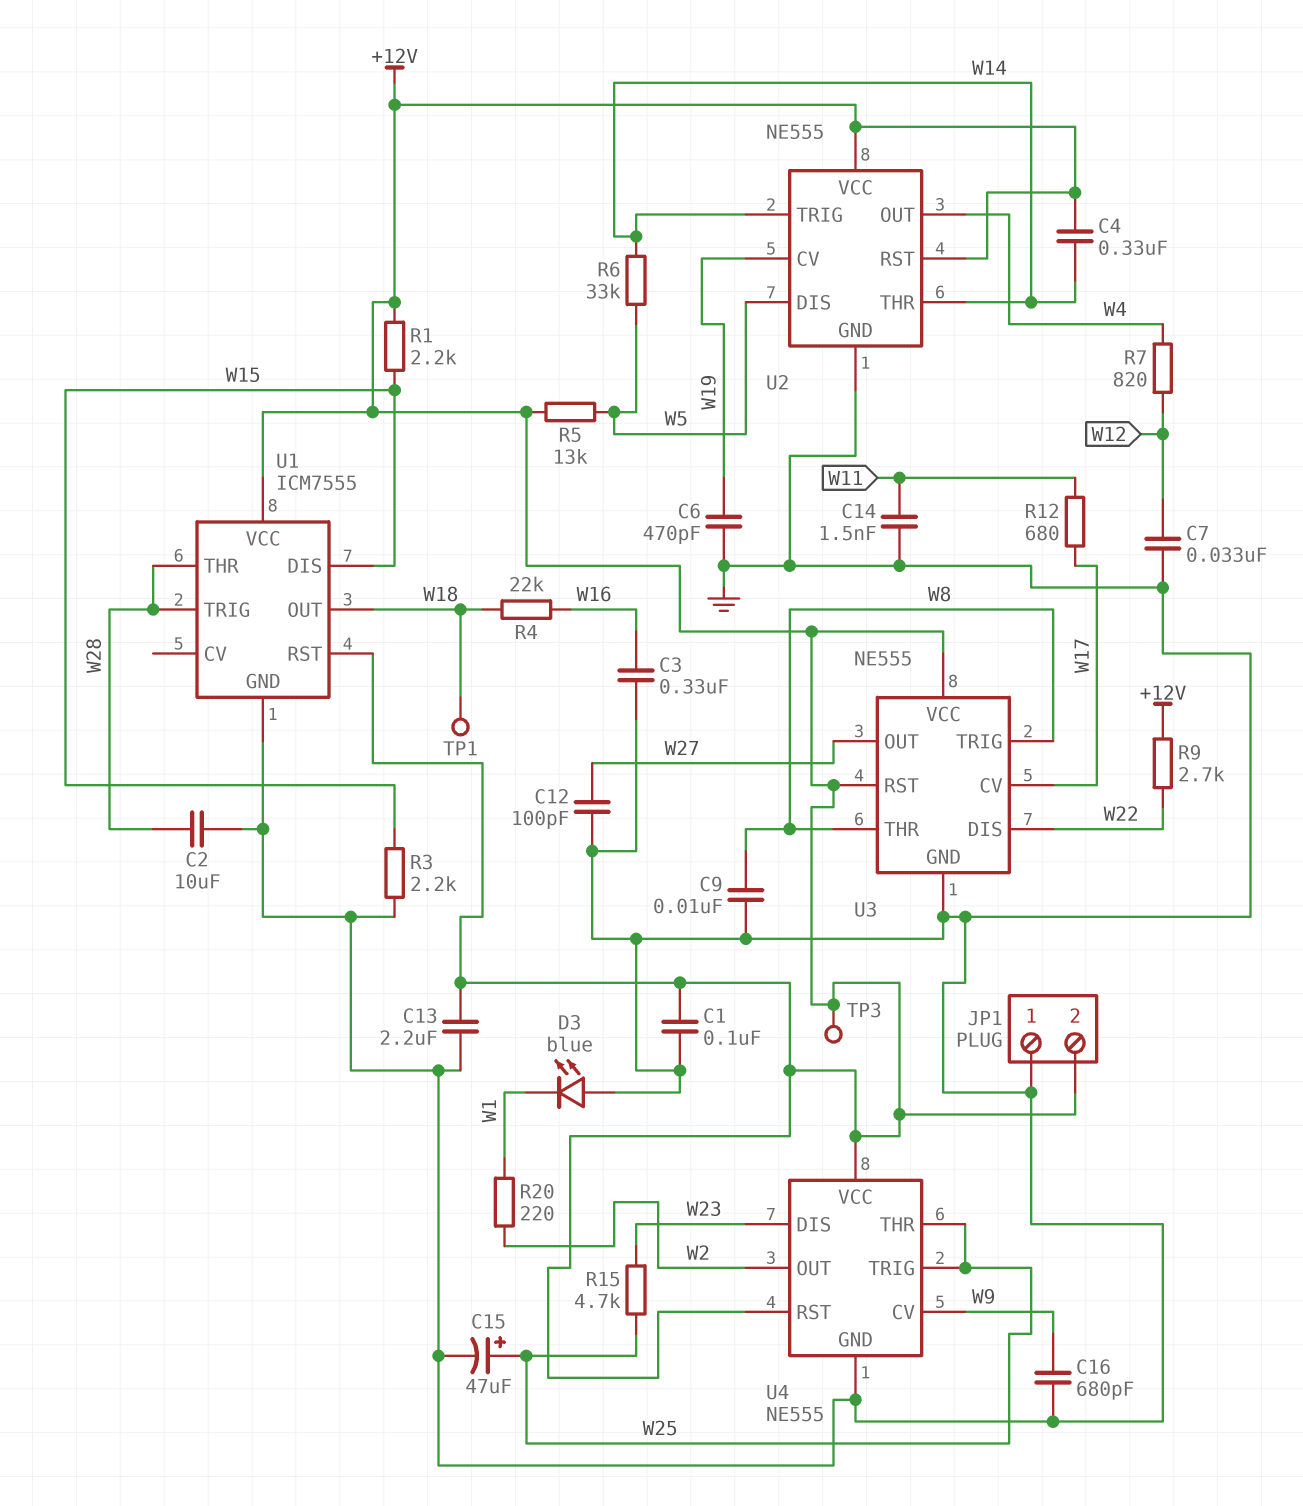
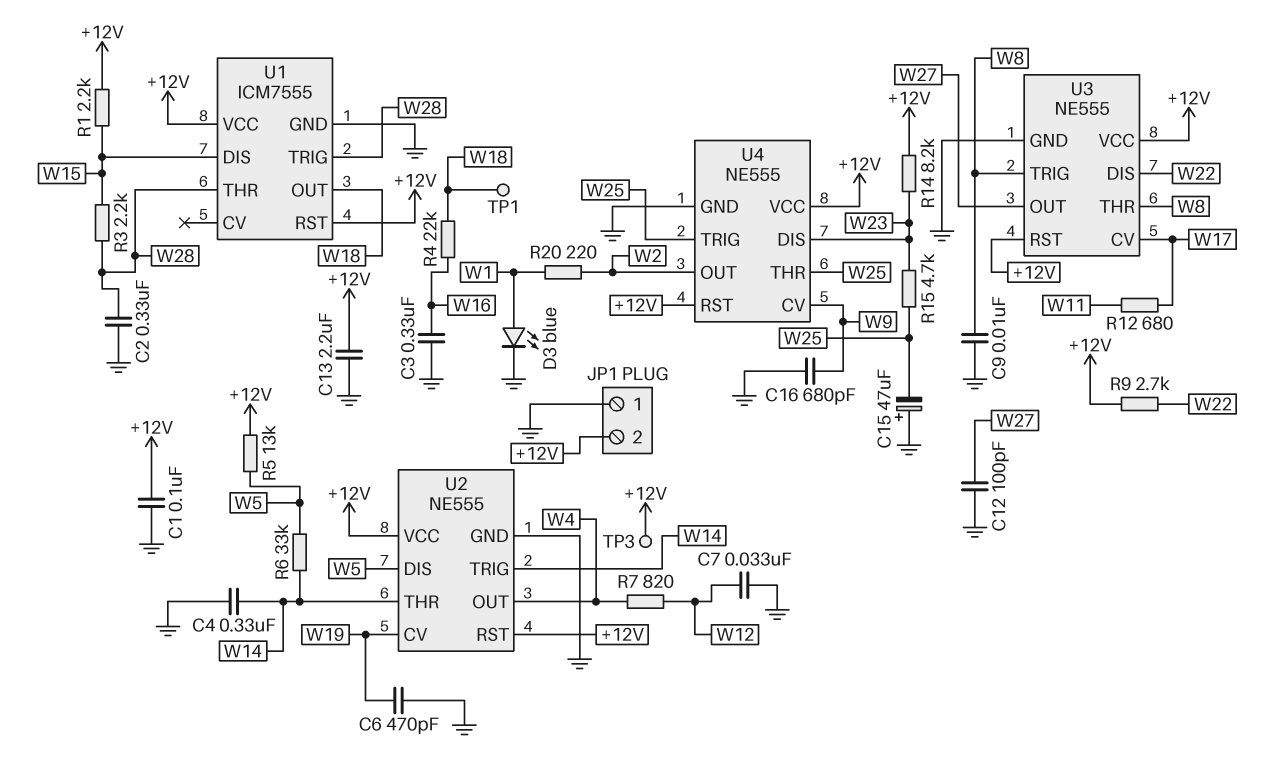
C2: 10uF (GND, W28) -> 330nF (GND, W28)
C4: 330nF (+12V, W14) -> 330nF (GND, W14)
C14: 1.5nF (GND, W11) -> none
C15: 47uF (plus W25, minus GND) -> 47uF (plus GND, minus W25)
D3: LED blue (A GND, K W1) -> LED blue (A W1, K GND)
R3: 2.2k (GND, W15) -> 2.2k (W15, W28)
R14: none -> 8.2k (+12V, W23)

